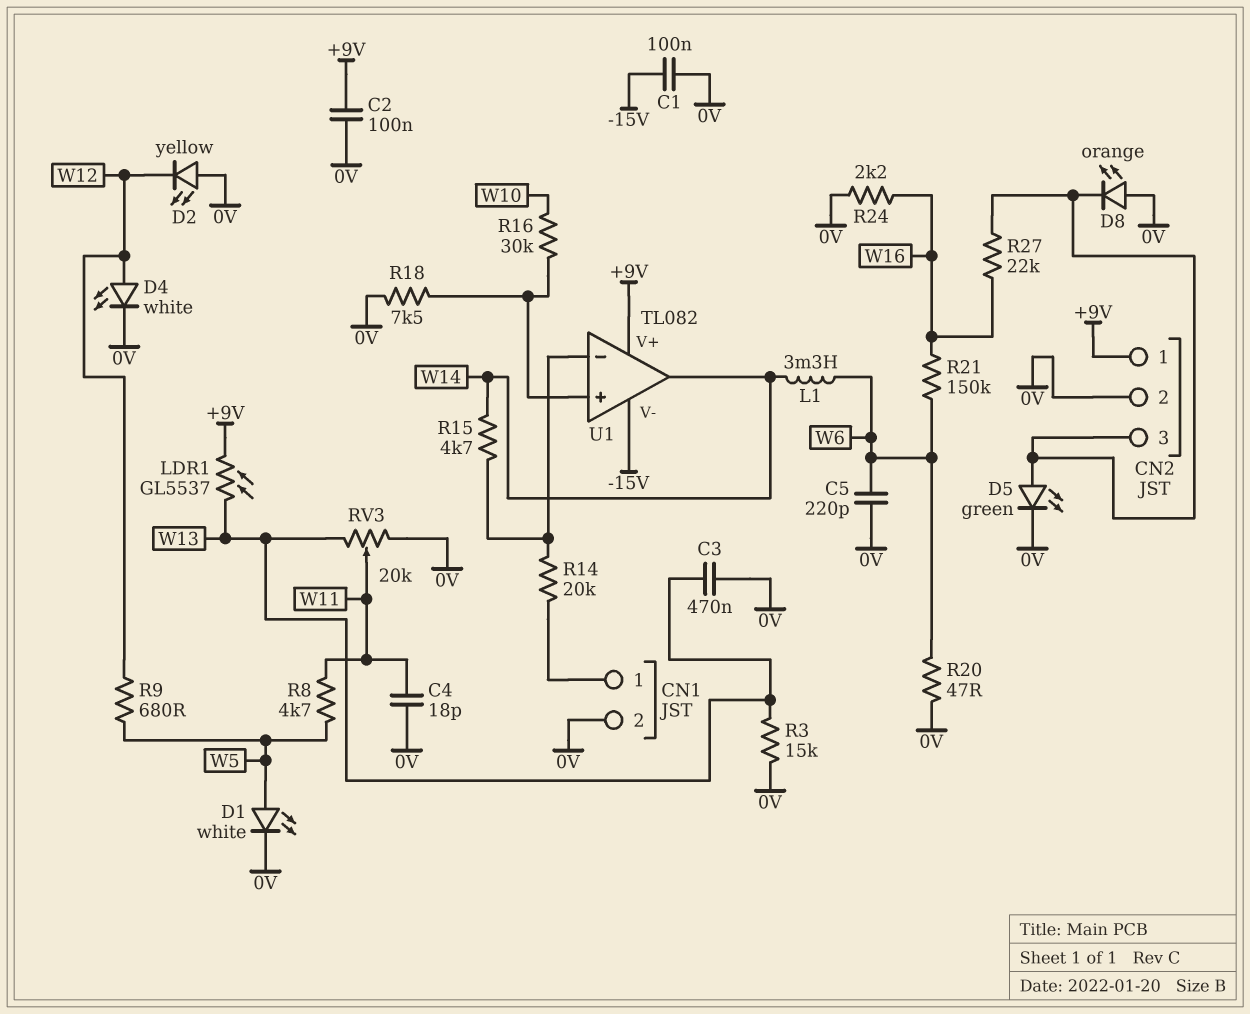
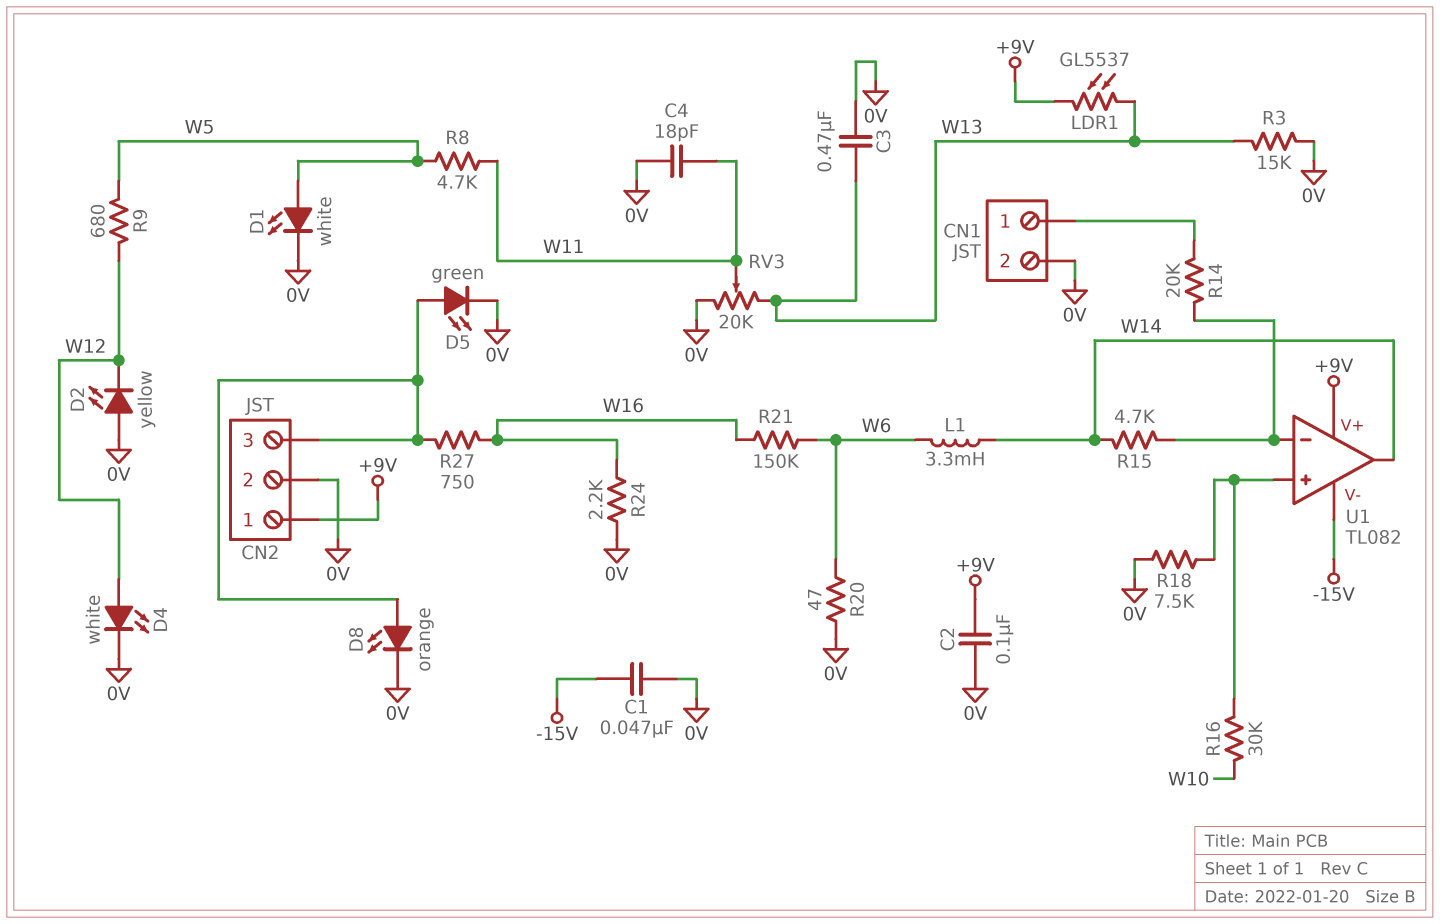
C1: 100nF (-15V, 0V) -> 47nF (-15V, 0V)
C5: 220pF (0V, W6) -> none
D8: LED orange (A 0V, K CN2/3) -> LED orange (A CN2/3, K 0V)
R27: 22k (CN2/3, W16) -> 750 (CN2/3, W16)

